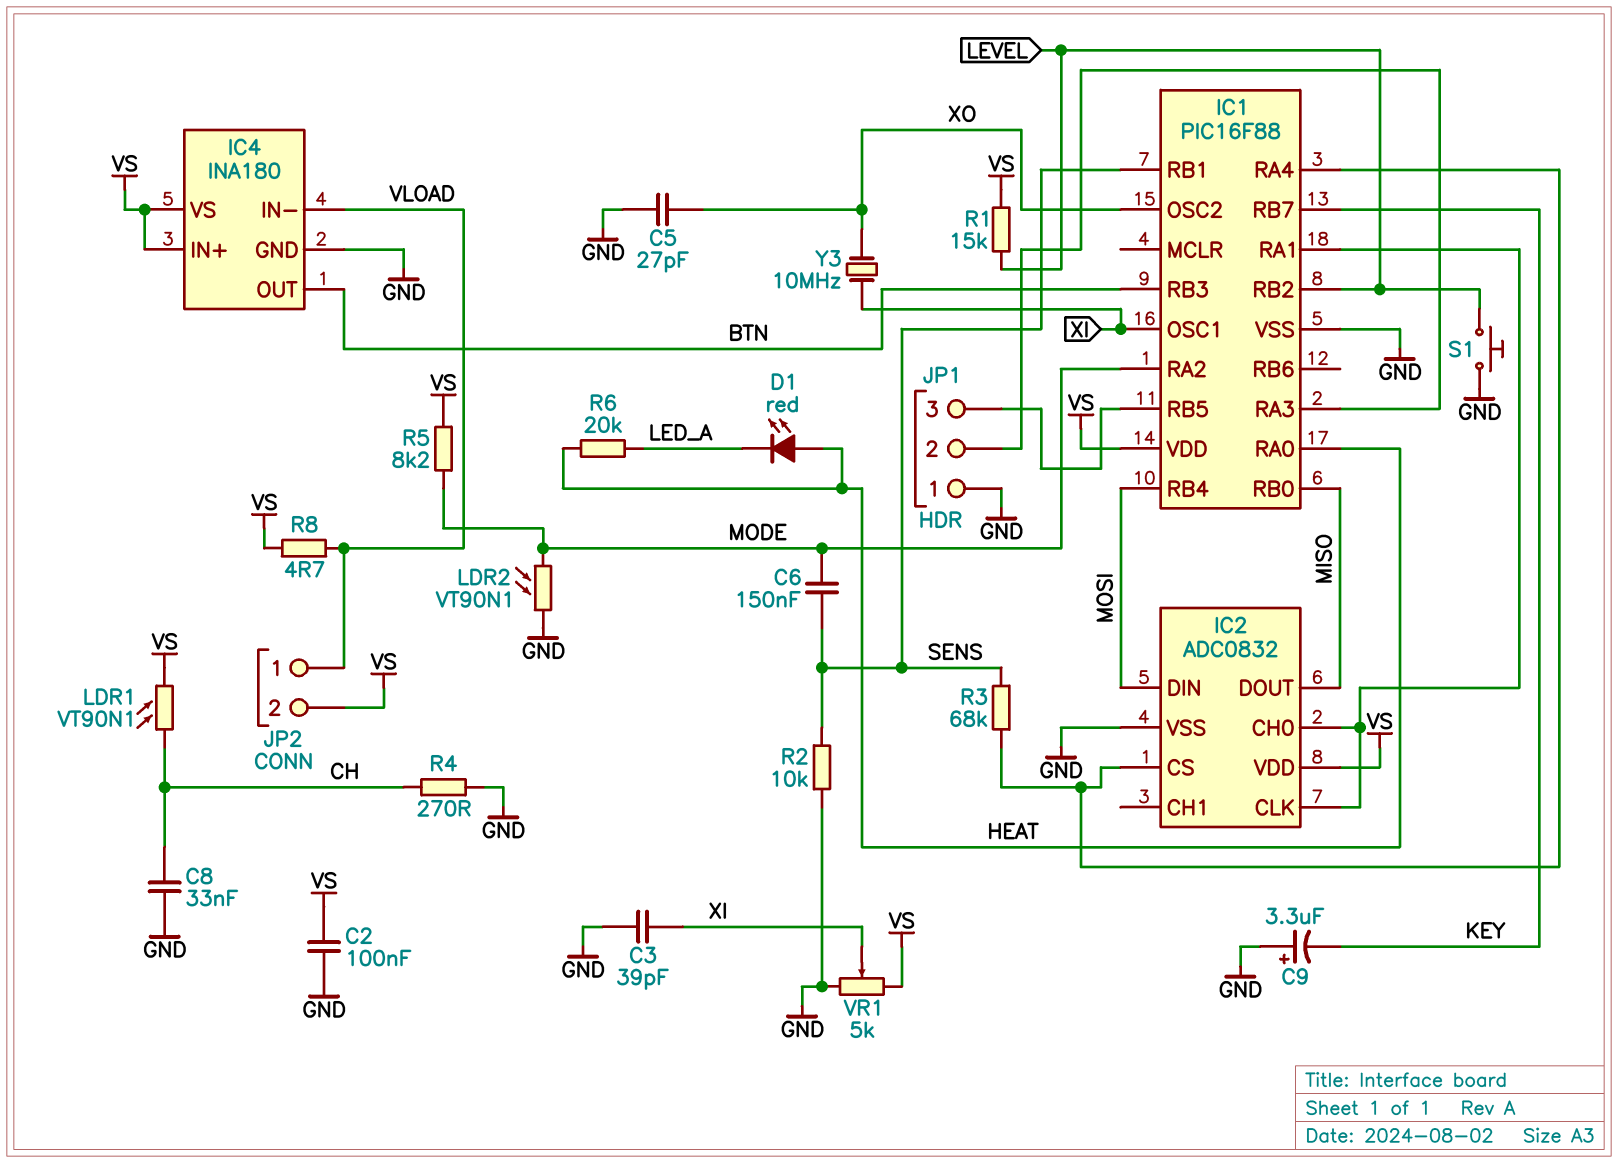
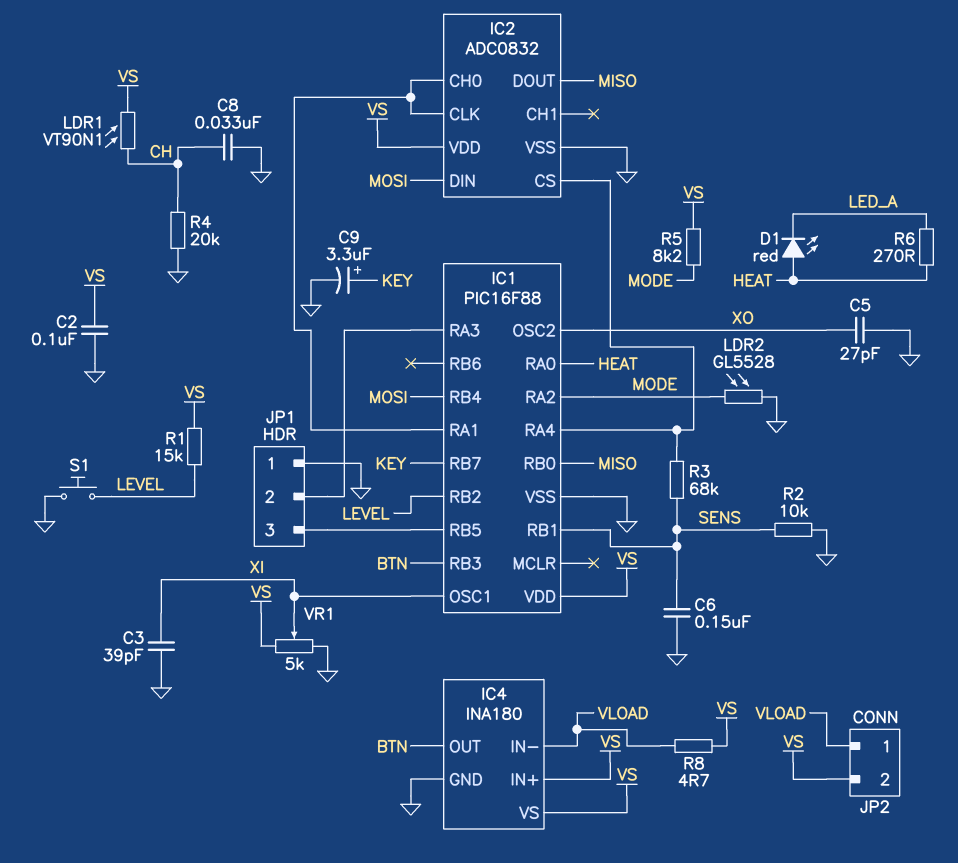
C6: 150nF (MODE, SENS) -> 150nF (GND, SENS)
C9: 3.3uF (plus GND, minus KEY) -> 3.3uF (plus KEY, minus GND)
LDR2: VT90N1 (GND, MODE) -> GL5528 (GND, MODE)
R4: 270 (CH, GND) -> 20k (CH, GND)
R6: 20k (HEAT, LED_A) -> 270 (HEAT, LED_A)
Y3: 10MHz (XI, XO) -> none

